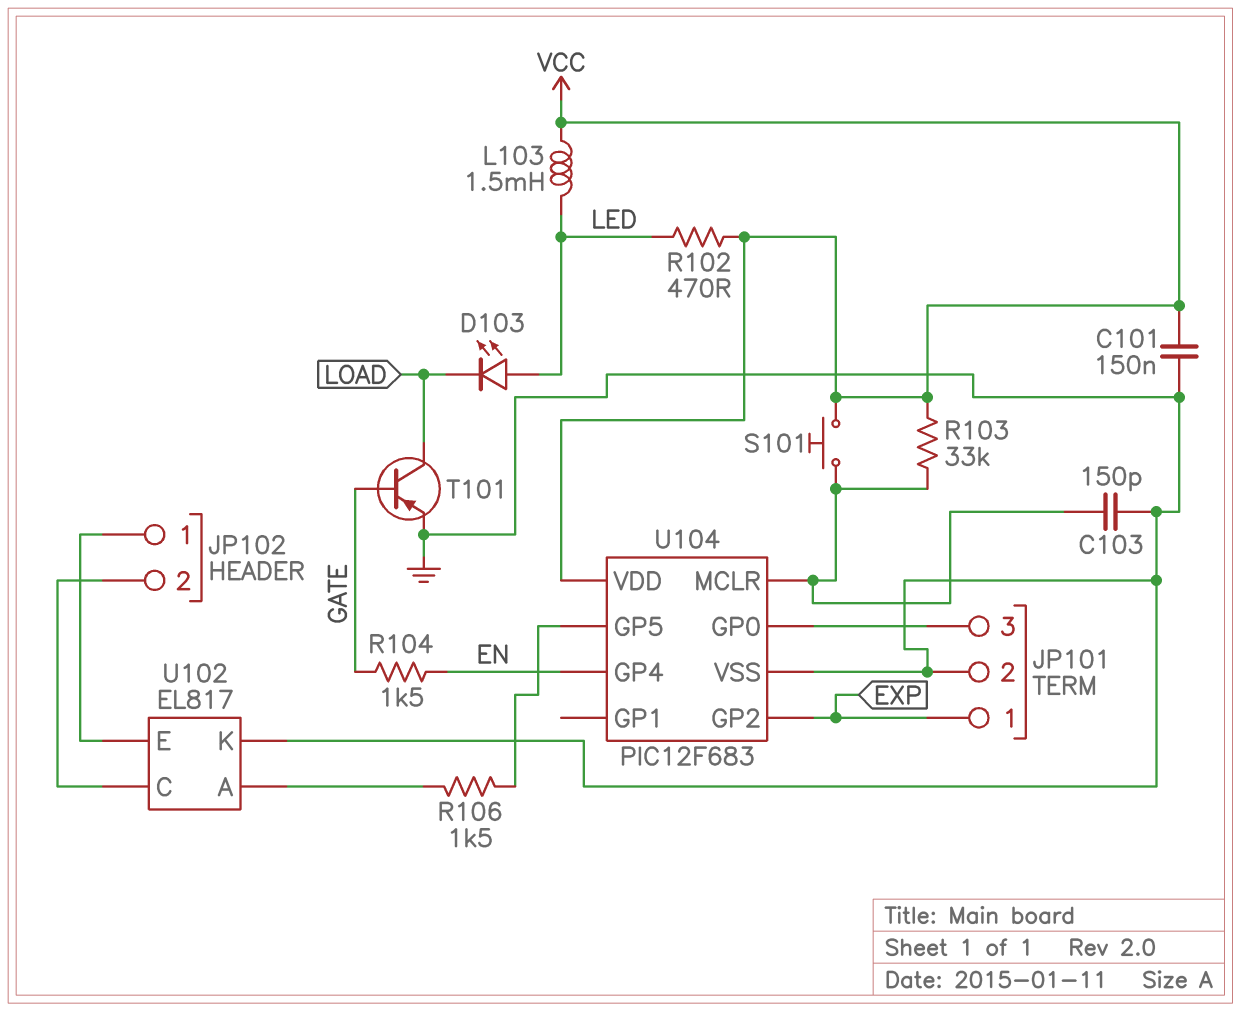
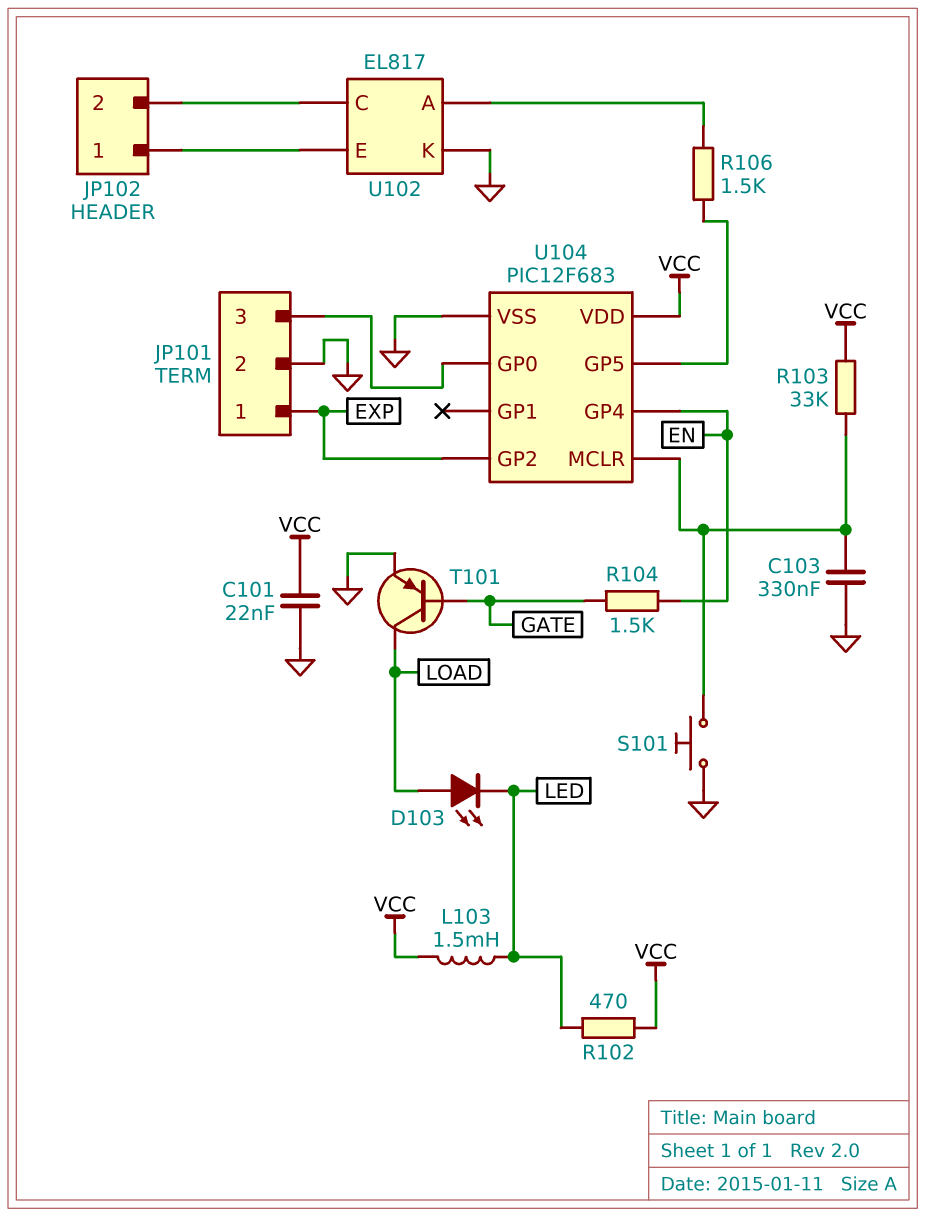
C101: 150nF (GND, VCC) -> 22nF (GND, VCC)
C103: 150pF (GND, U104/MCLR) -> 330nF (GND, U104/MCLR)
D103: LED (A LED, K LOAD) -> LED (A LOAD, K LED)
S101: button (U104/MCLR, VCC) -> button (GND, U104/MCLR)

